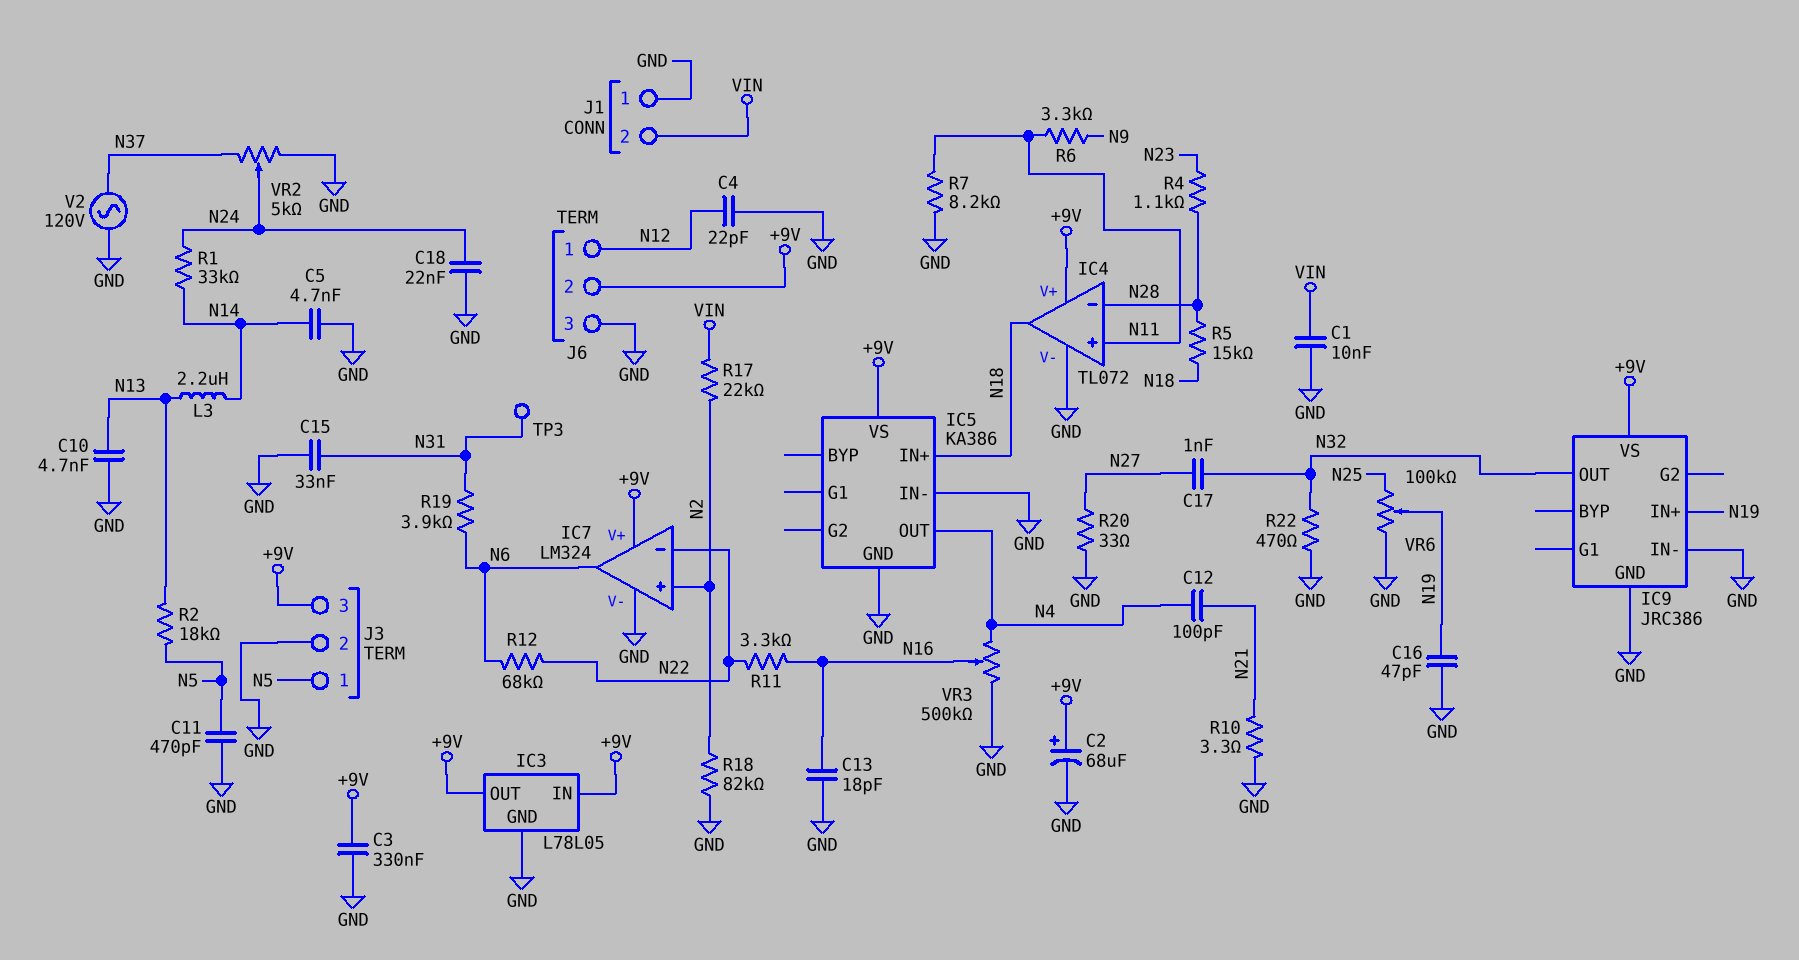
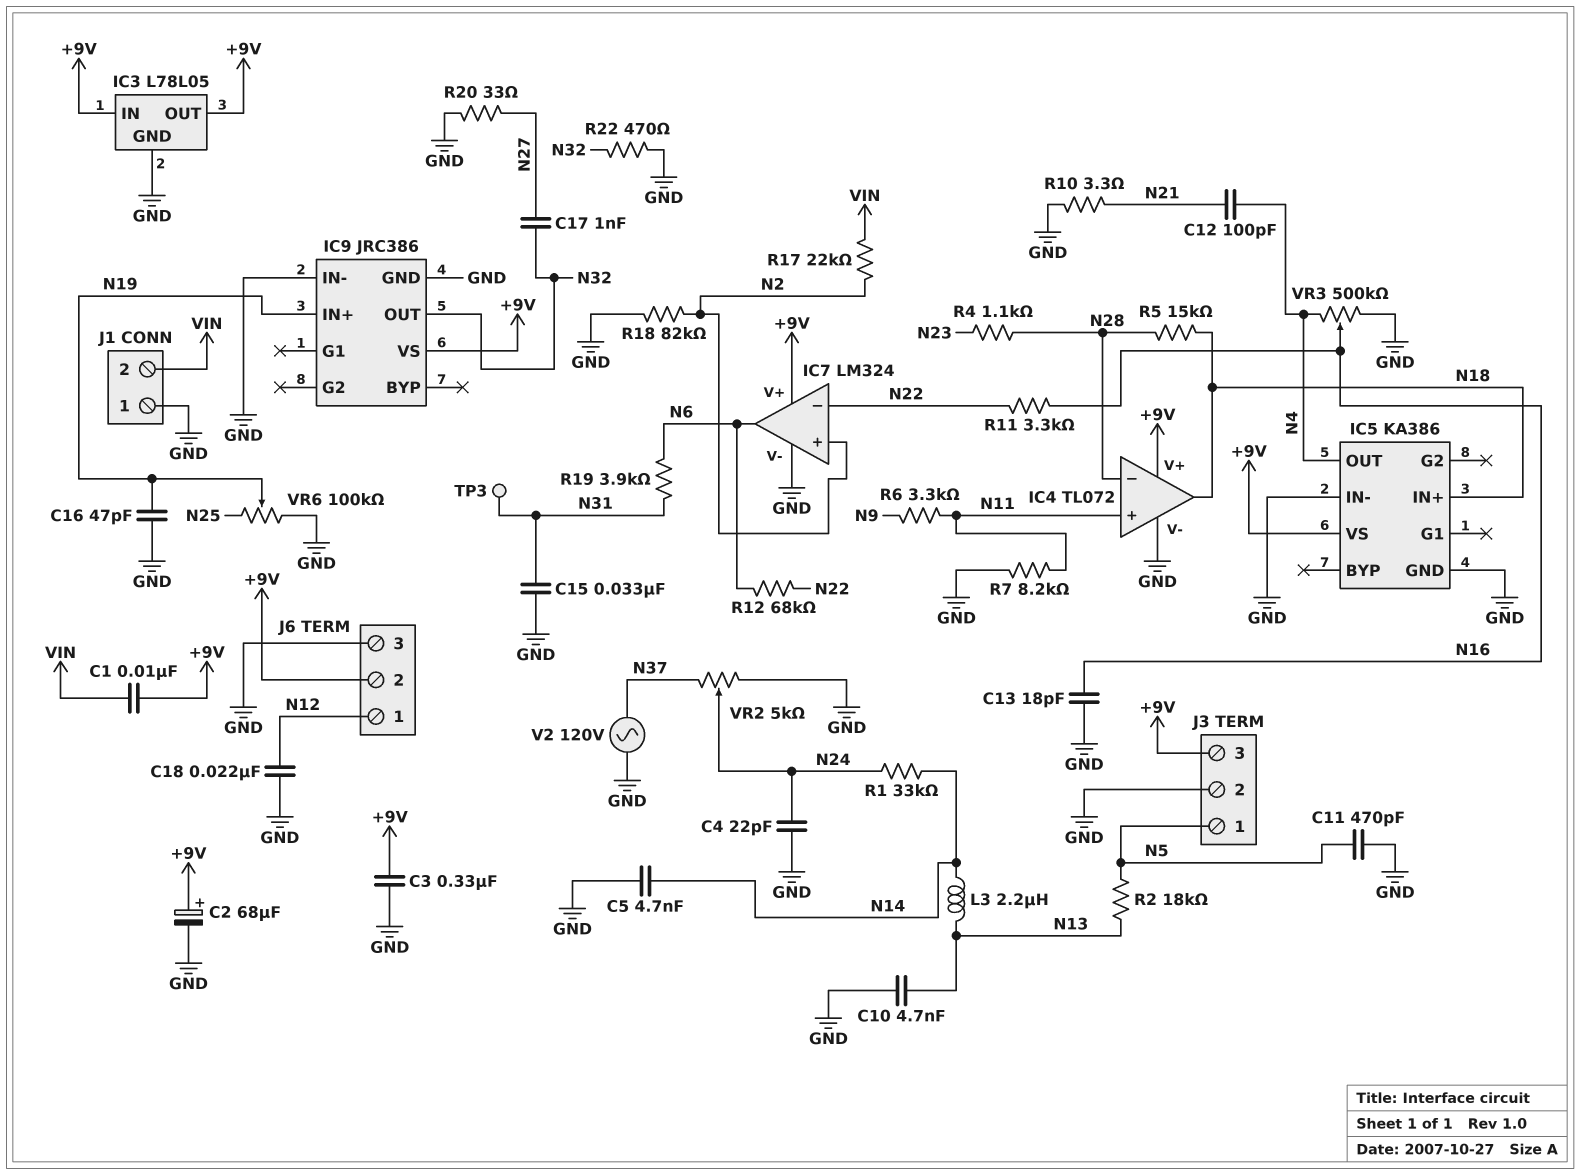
C1: 10nF (GND, VIN) -> 10nF (+9V, VIN)
C4: 22pF (GND, N12) -> 22pF (GND, N24)
C18: 22nF (GND, N24) -> 22nF (GND, N12)

